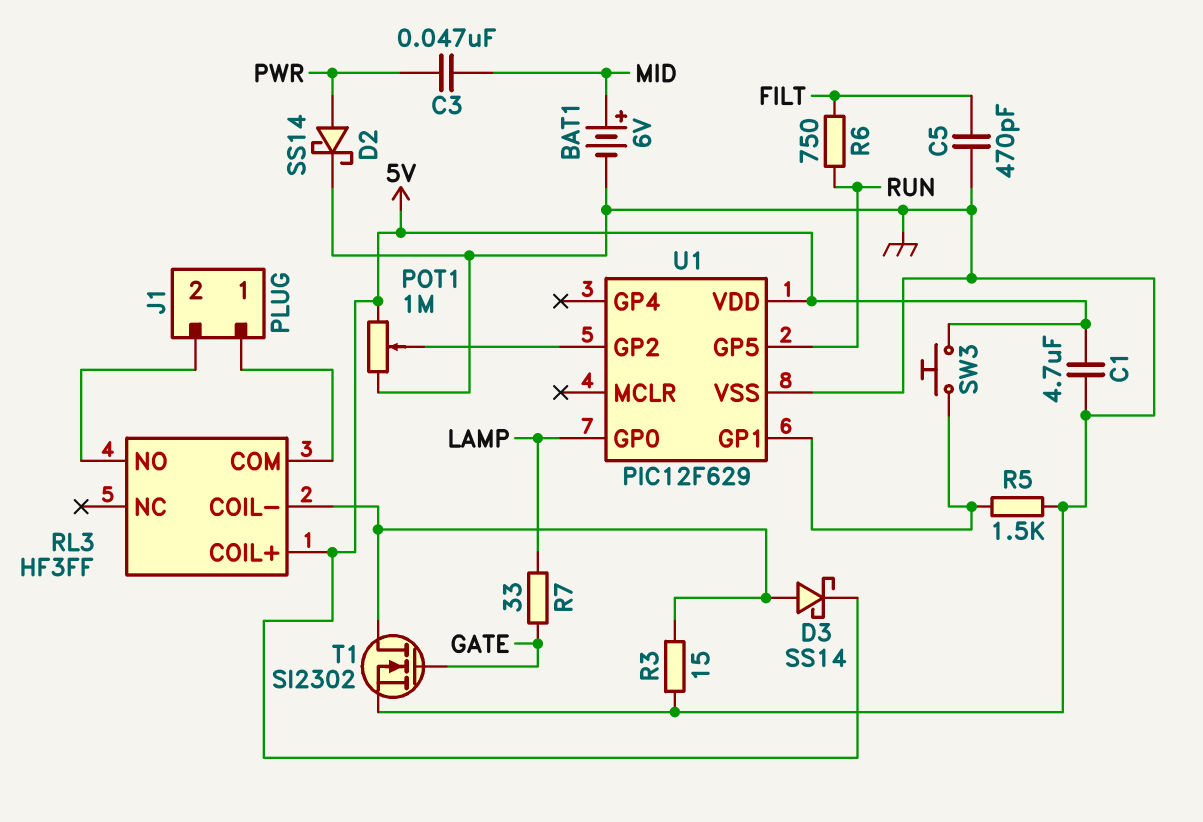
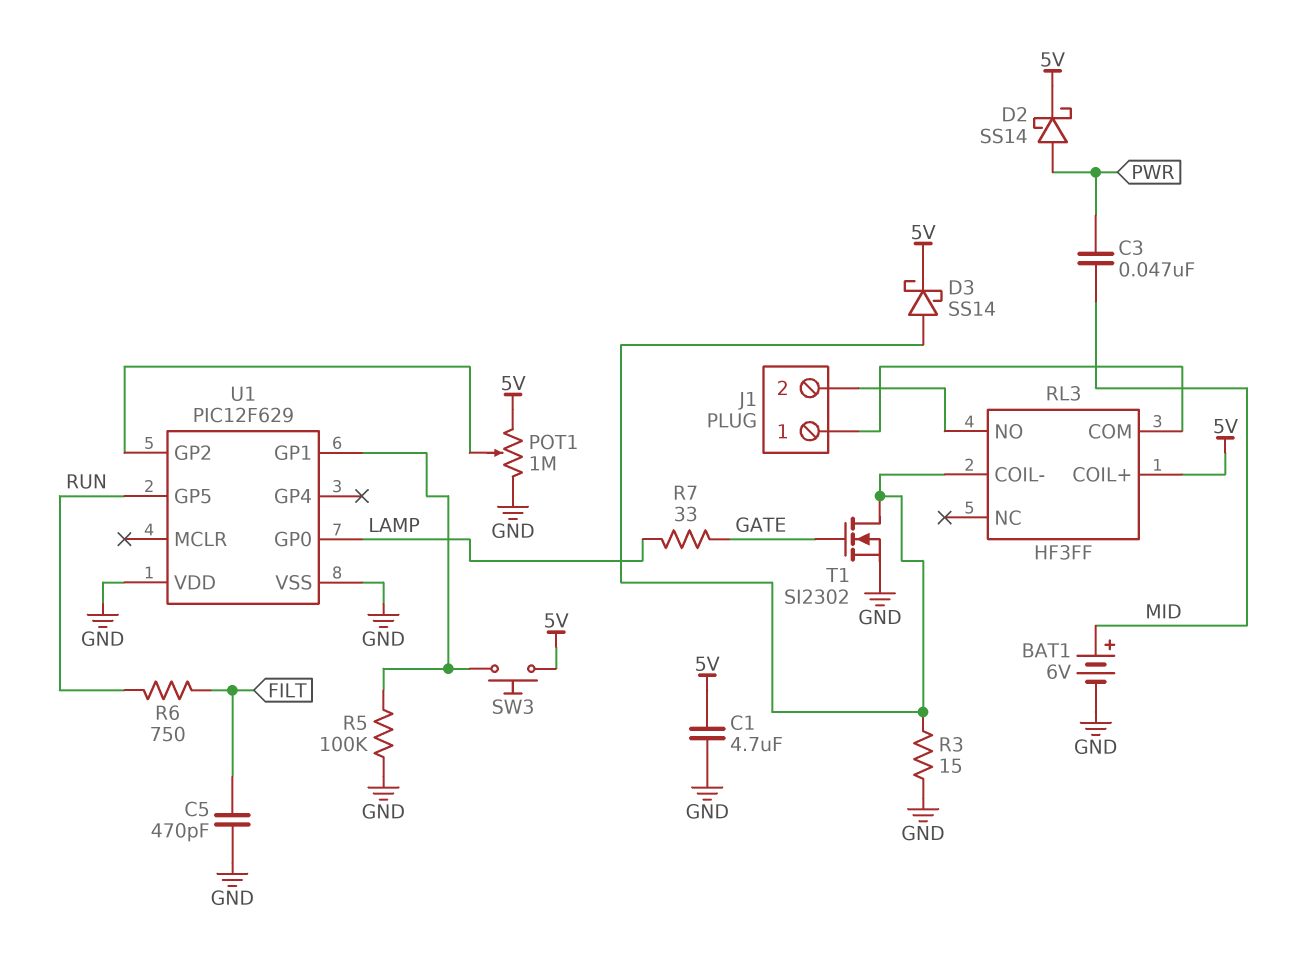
D2: schottky SS14 (A PWR, K GND) -> schottky SS14 (A PWR, K 5V)
R5: 1.5k (GND, U1/GP1) -> 100k (GND, U1/GP1)
U1 pin VDD: 5V -> GND

